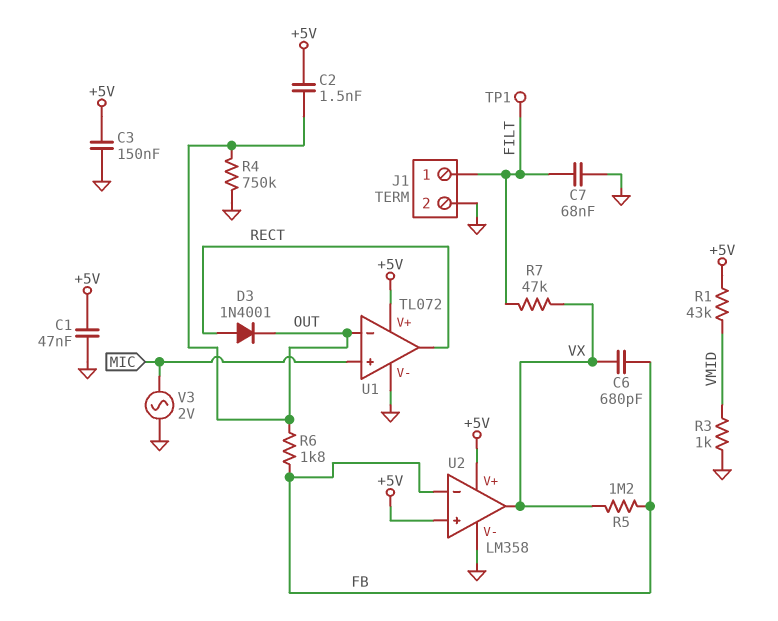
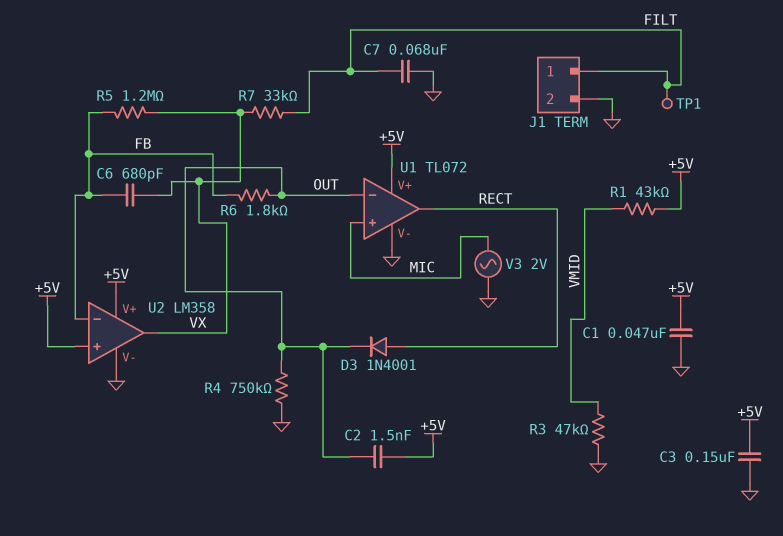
R3: 1k (GND, VMID) -> 47k (GND, VMID)
R7: 47k (FILT, VX) -> 33k (FILT, VX)

